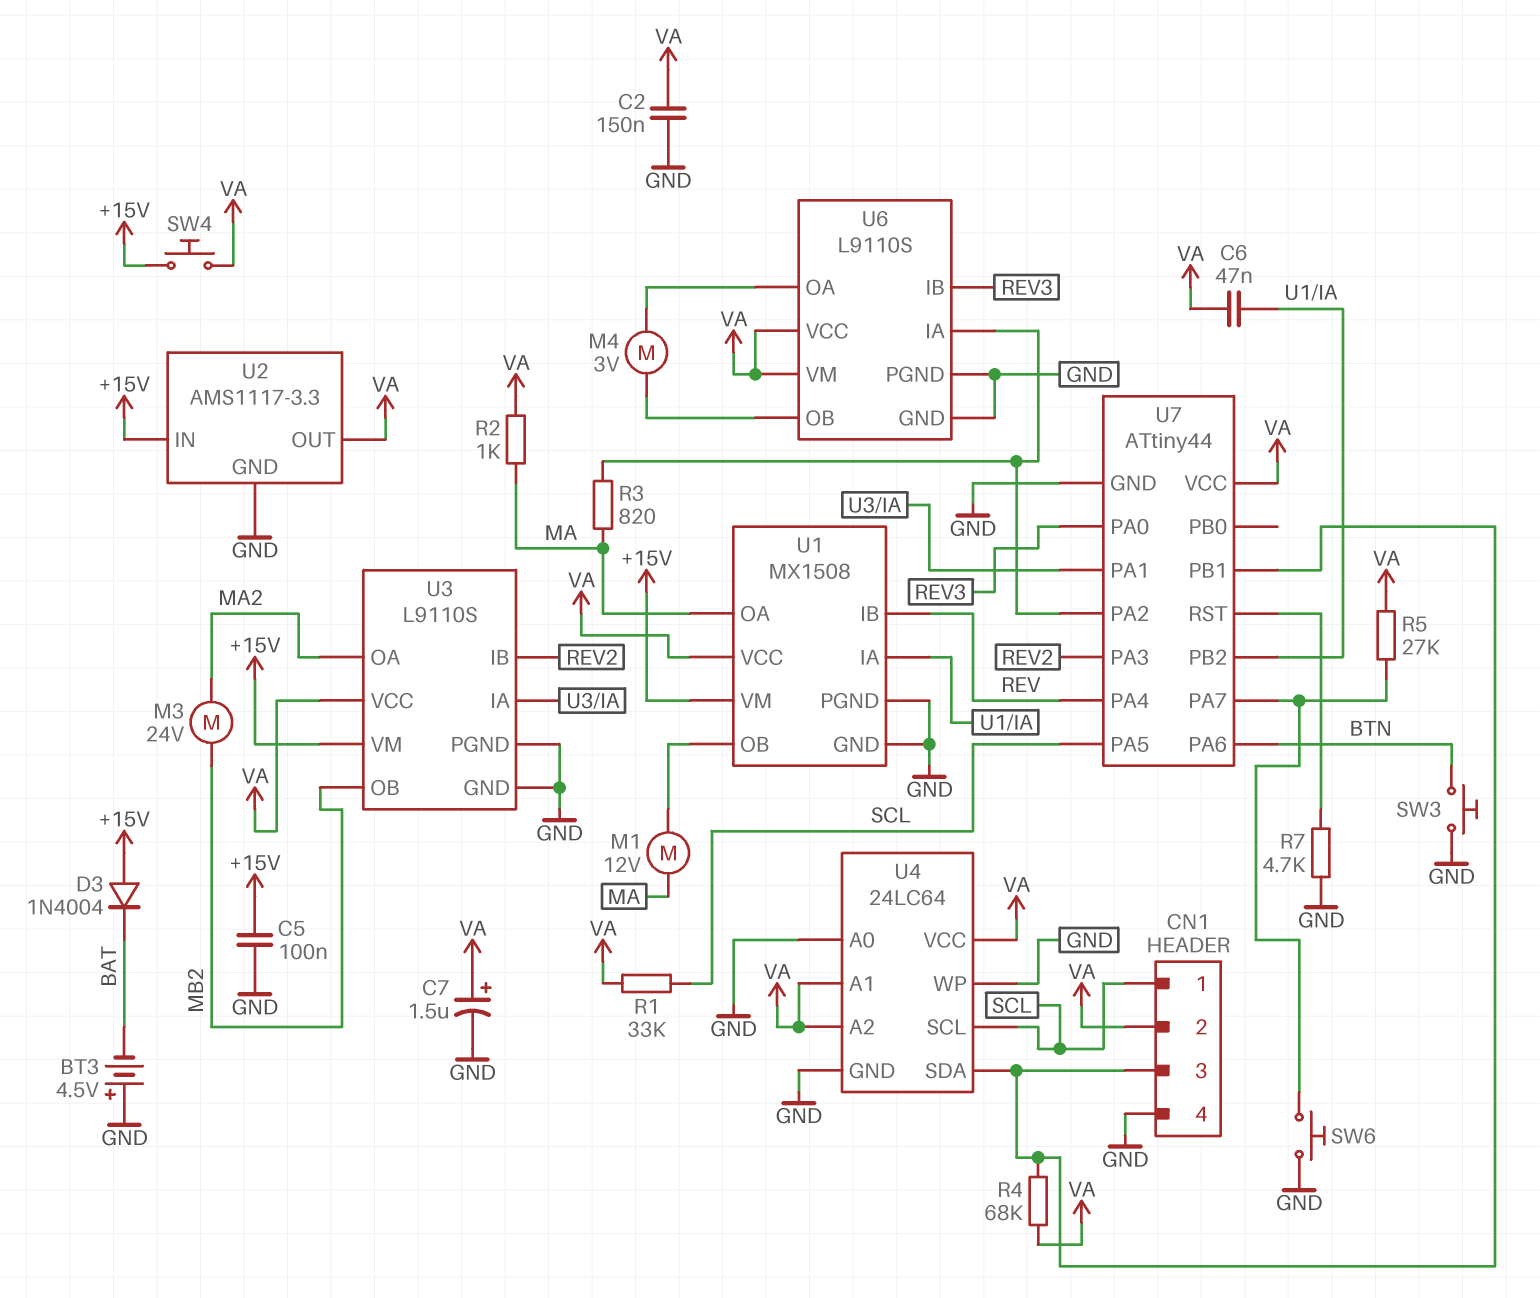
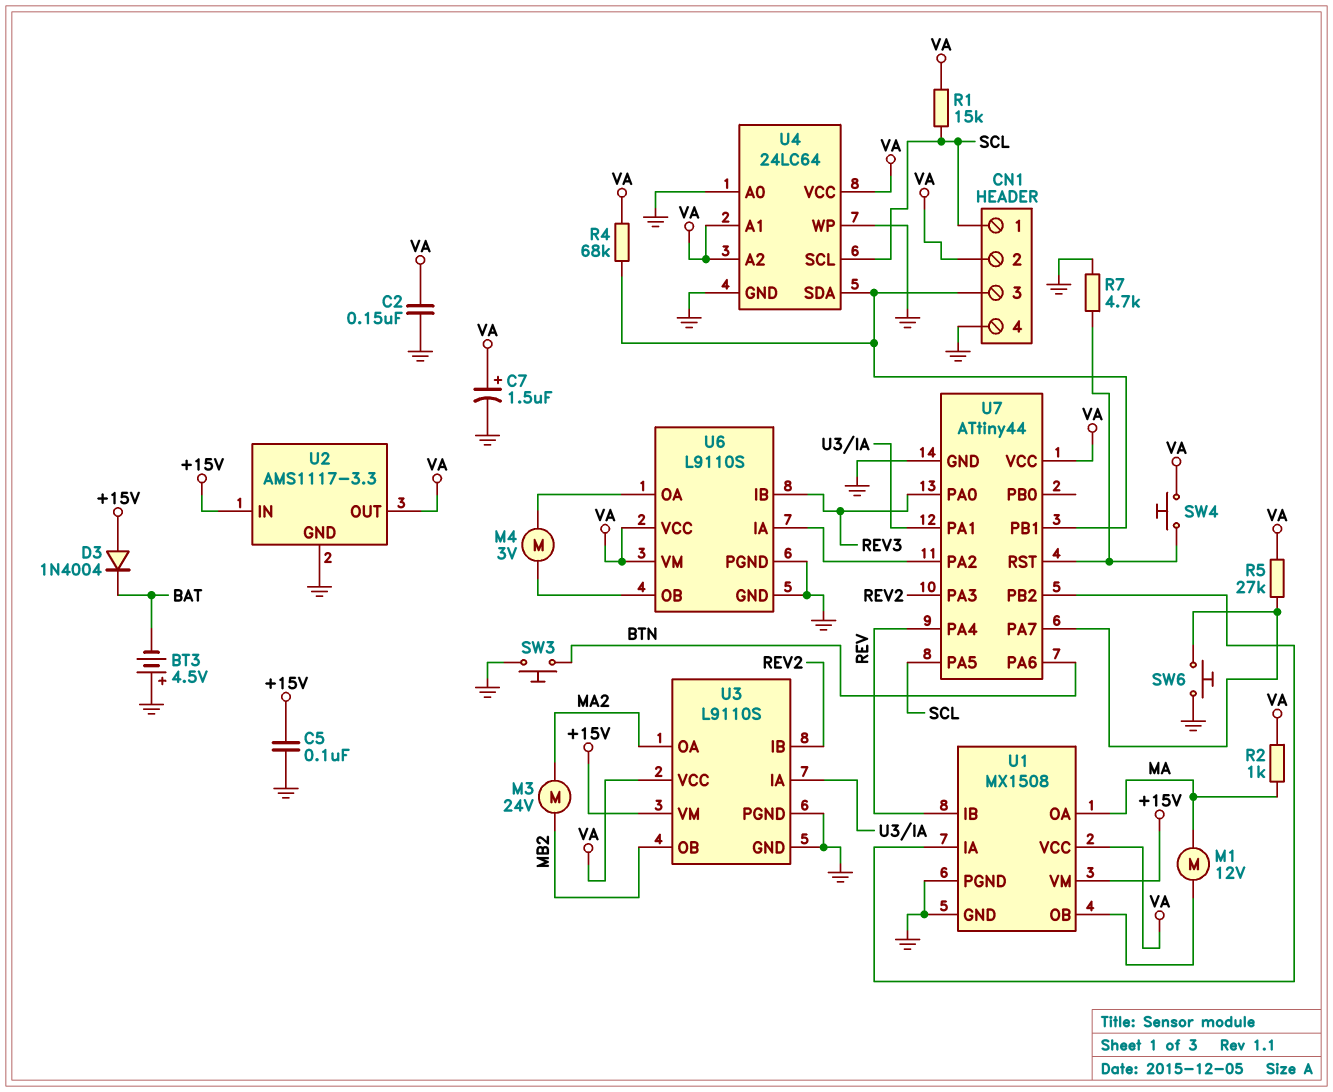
C6: 47nF (U1/IA, VA) -> none
R1: 33k (SCL, VA) -> 15k (SCL, VA)
R3: 820 (MA, U6/IA) -> none
SW4: button (+15V, VA) -> button (U7/RST, VA)

